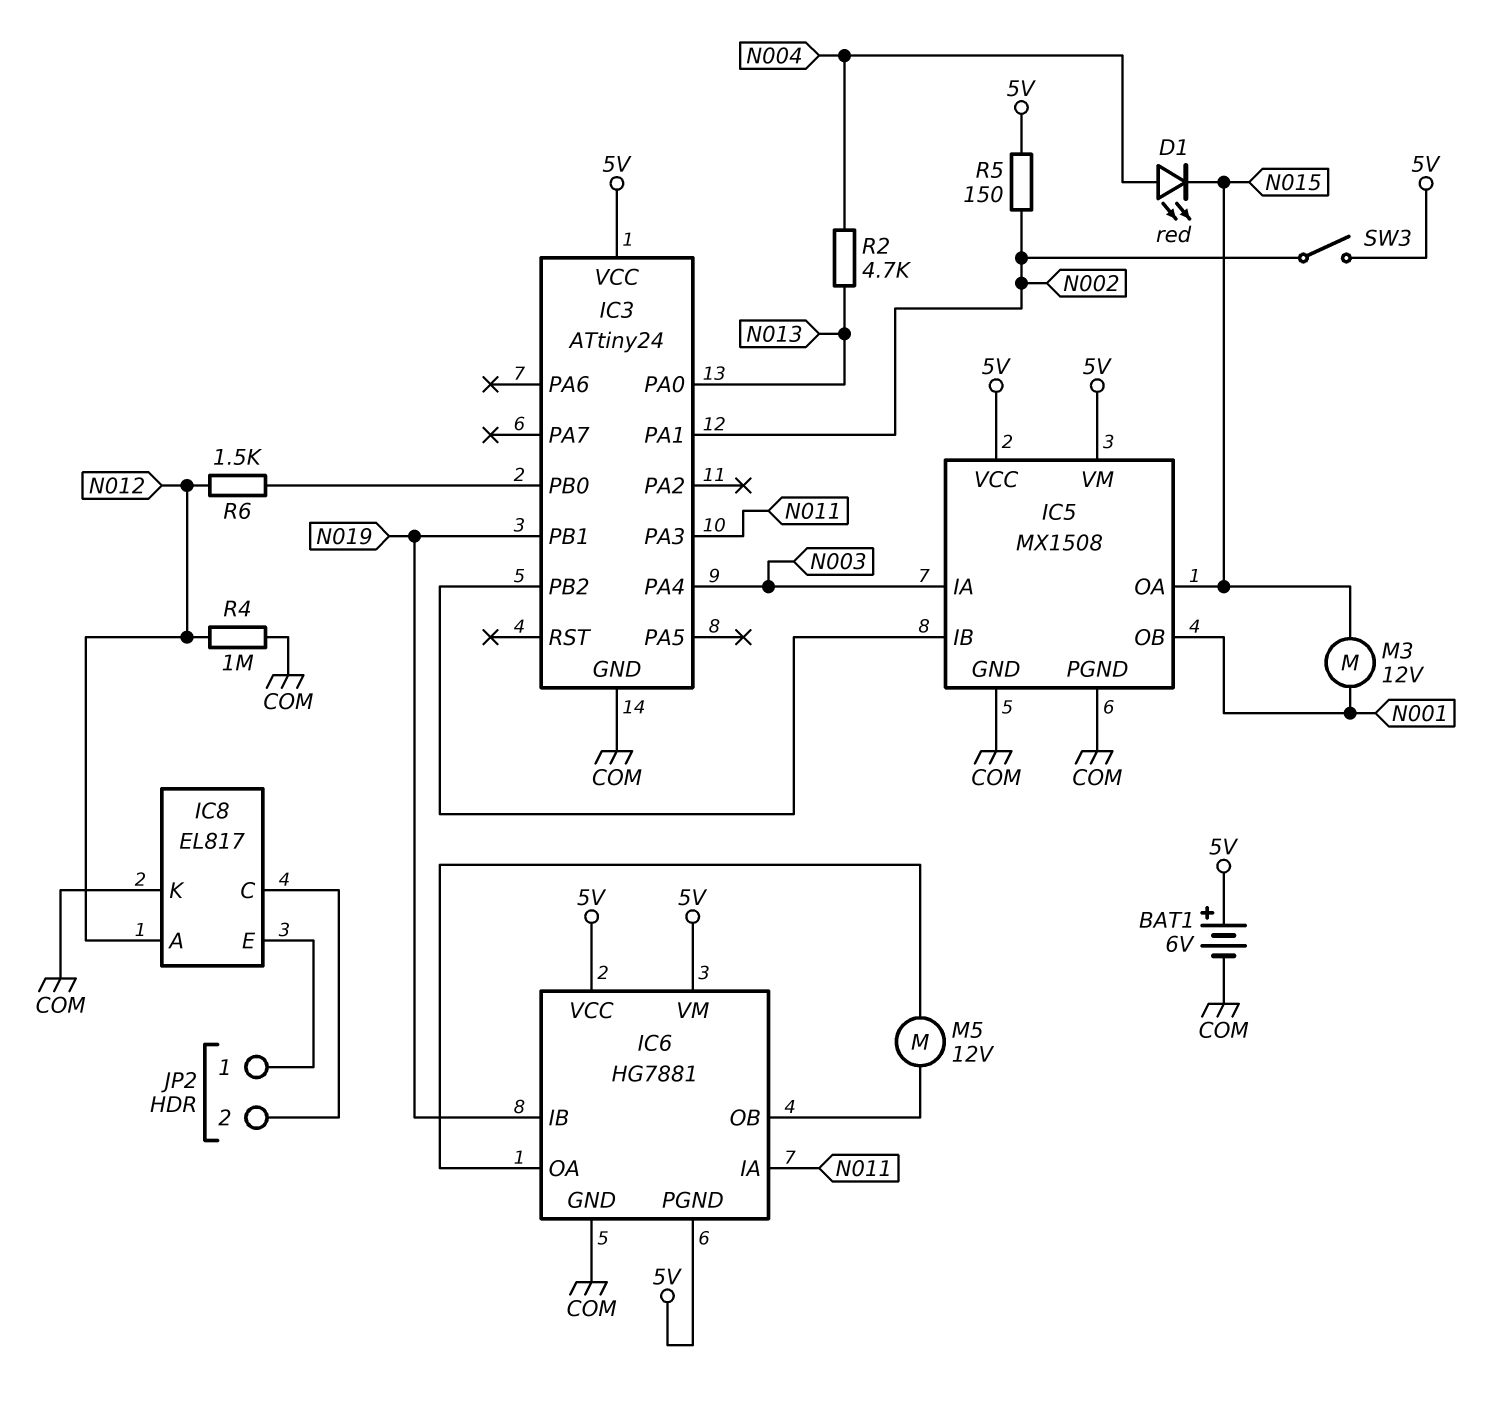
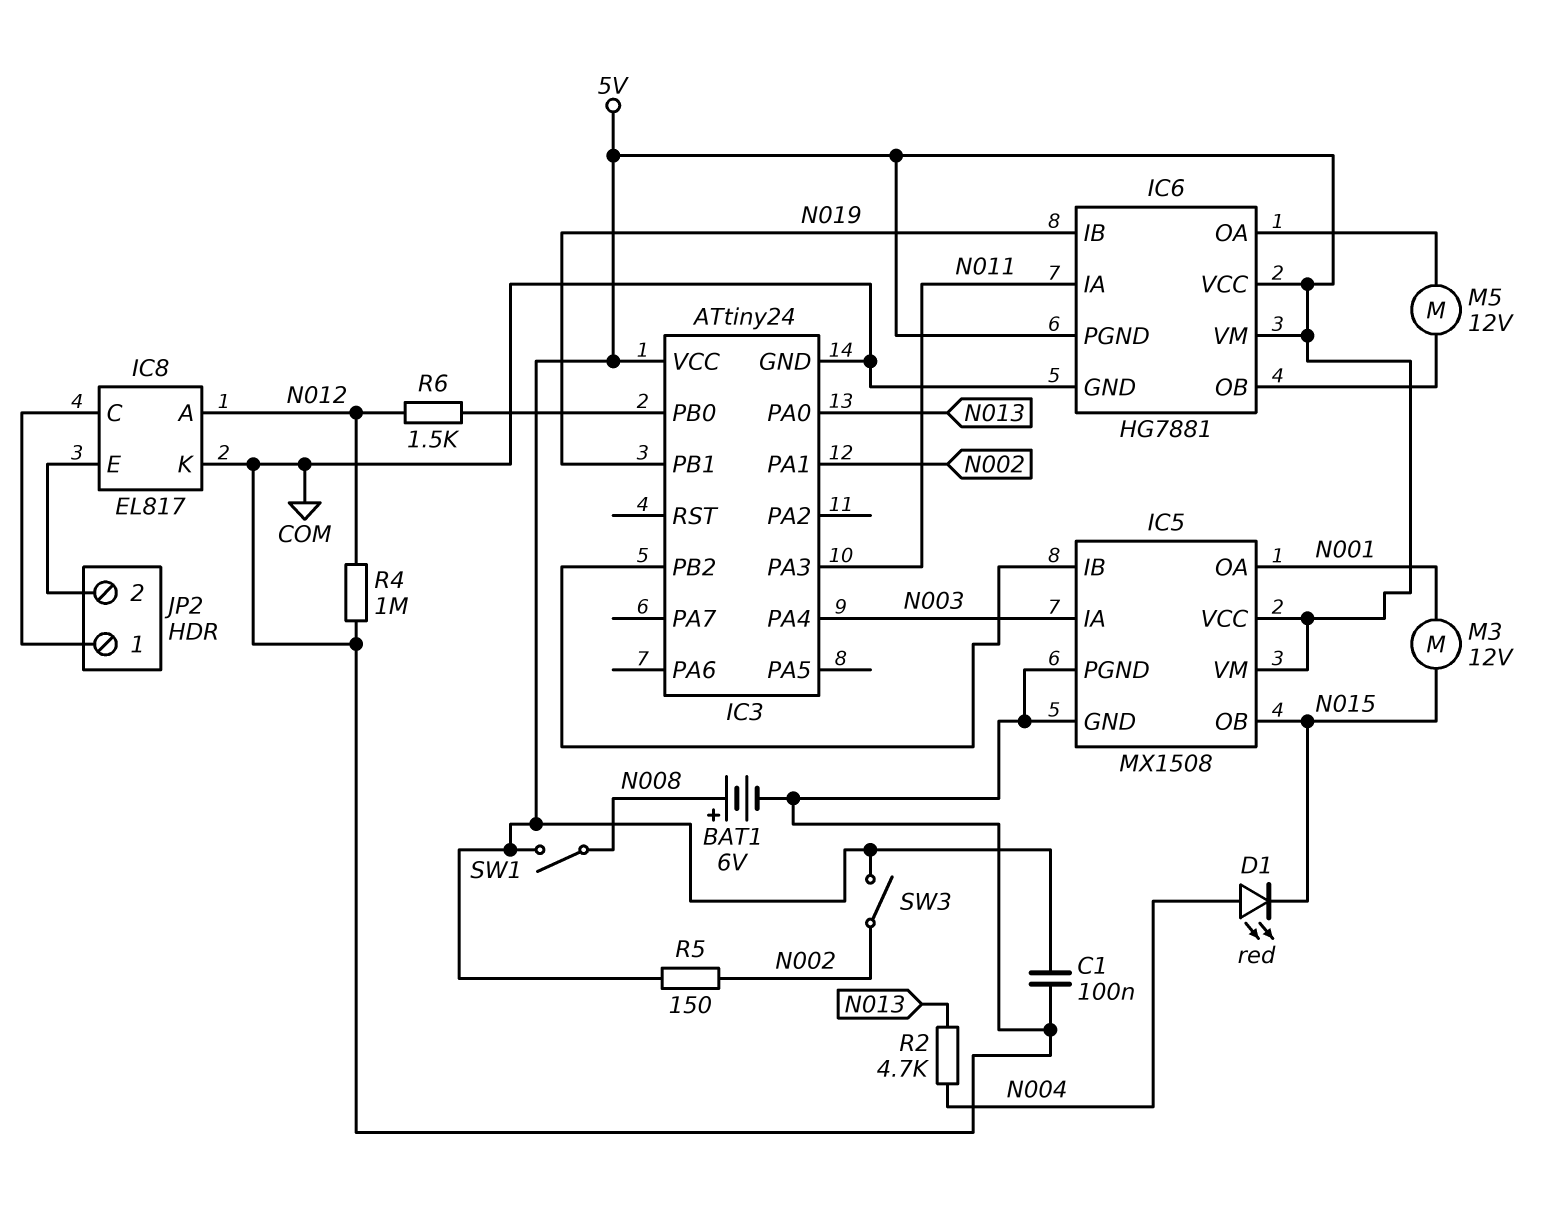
BAT1: 6V (plus 5V, minus COM) -> 6V (plus N008, minus COM)
C1: none -> 100nF (5V, COM)
IC5 pin OA: N015 -> N001
IC5 pin OB: N001 -> N015
JP2 pin 1: IC8/E -> IC8/C
JP2 pin 2: IC8/C -> IC8/E
SW1: none -> switch (5V, N008)

